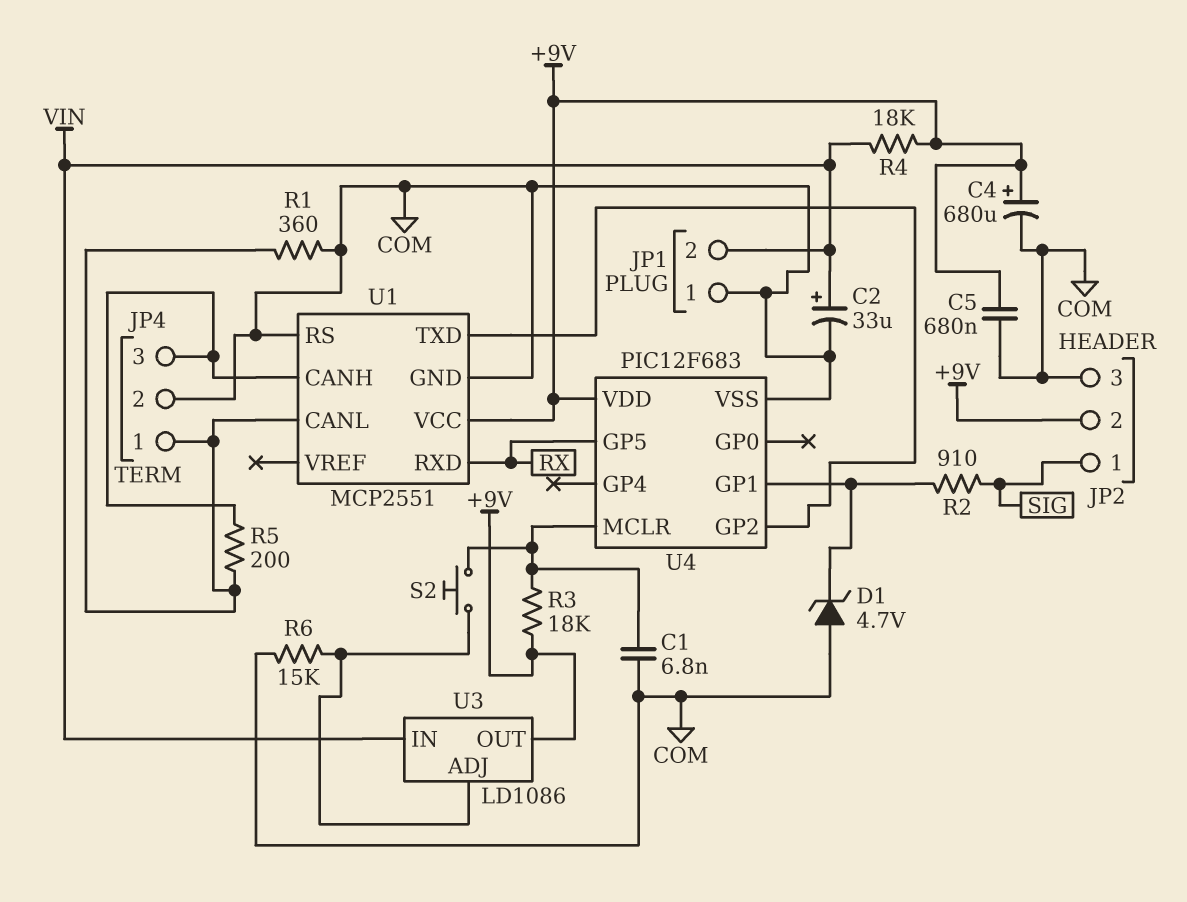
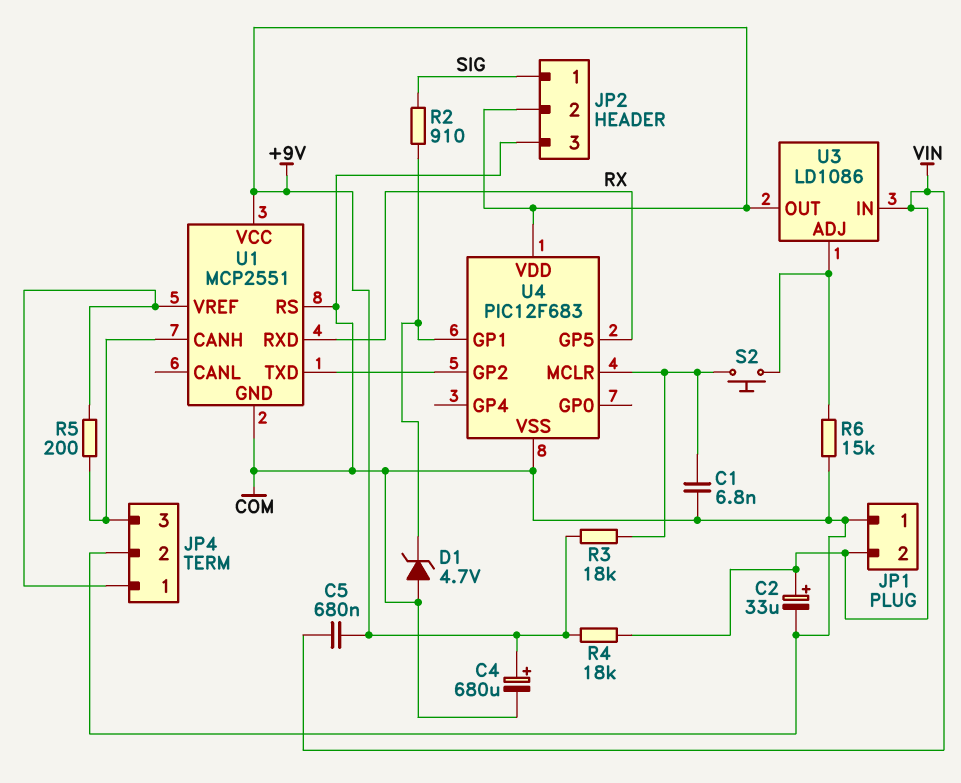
C5: 680nF (+9V, COM) -> 680nF (+9V, VIN)
R1: 360 (COM, JP4/1) -> none
U1 pin CANL: JP4/1 -> none
U1 pin VREF: none -> JP4/1

